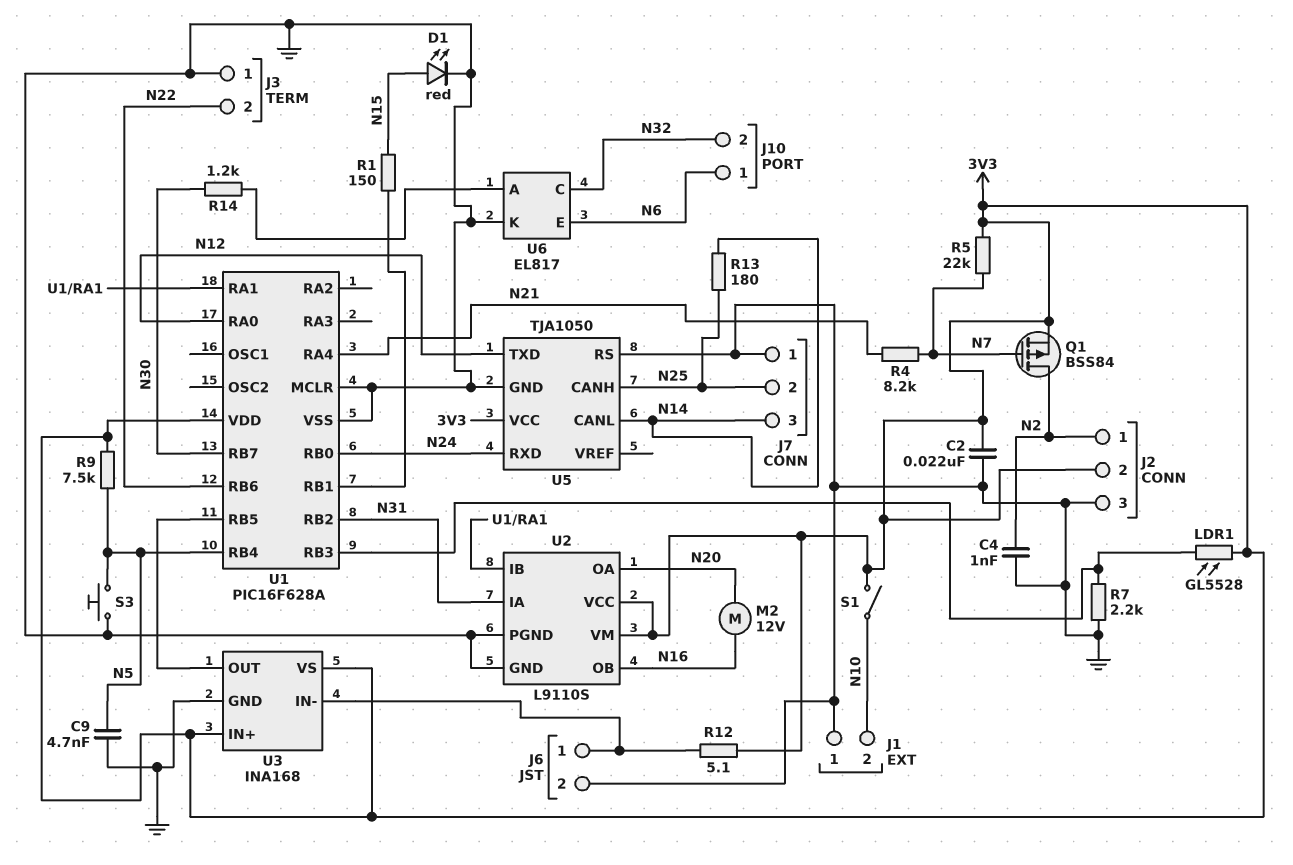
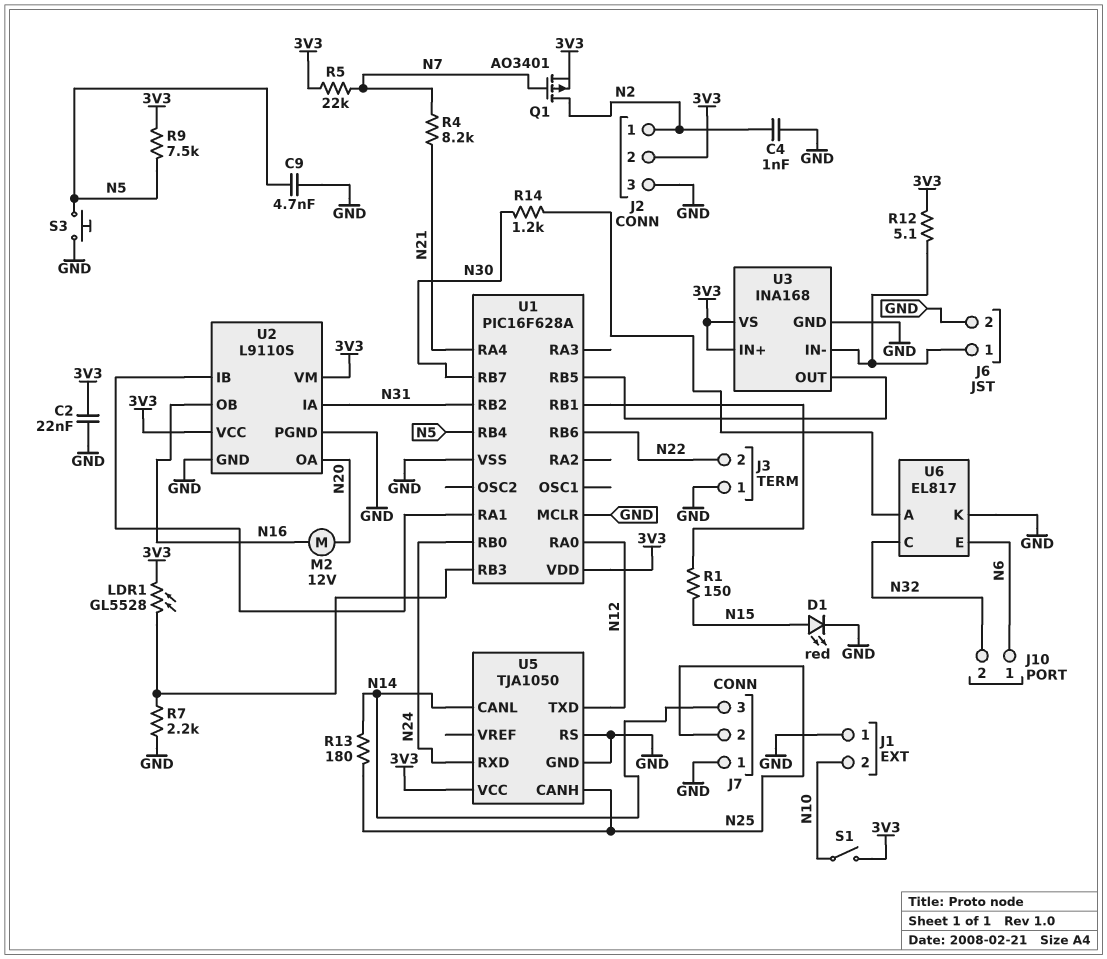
Q1: PMOS BSS84 (G N7, D N2, S 3V3) -> PMOS AO3401 (G N7, D N2, S 3V3)

